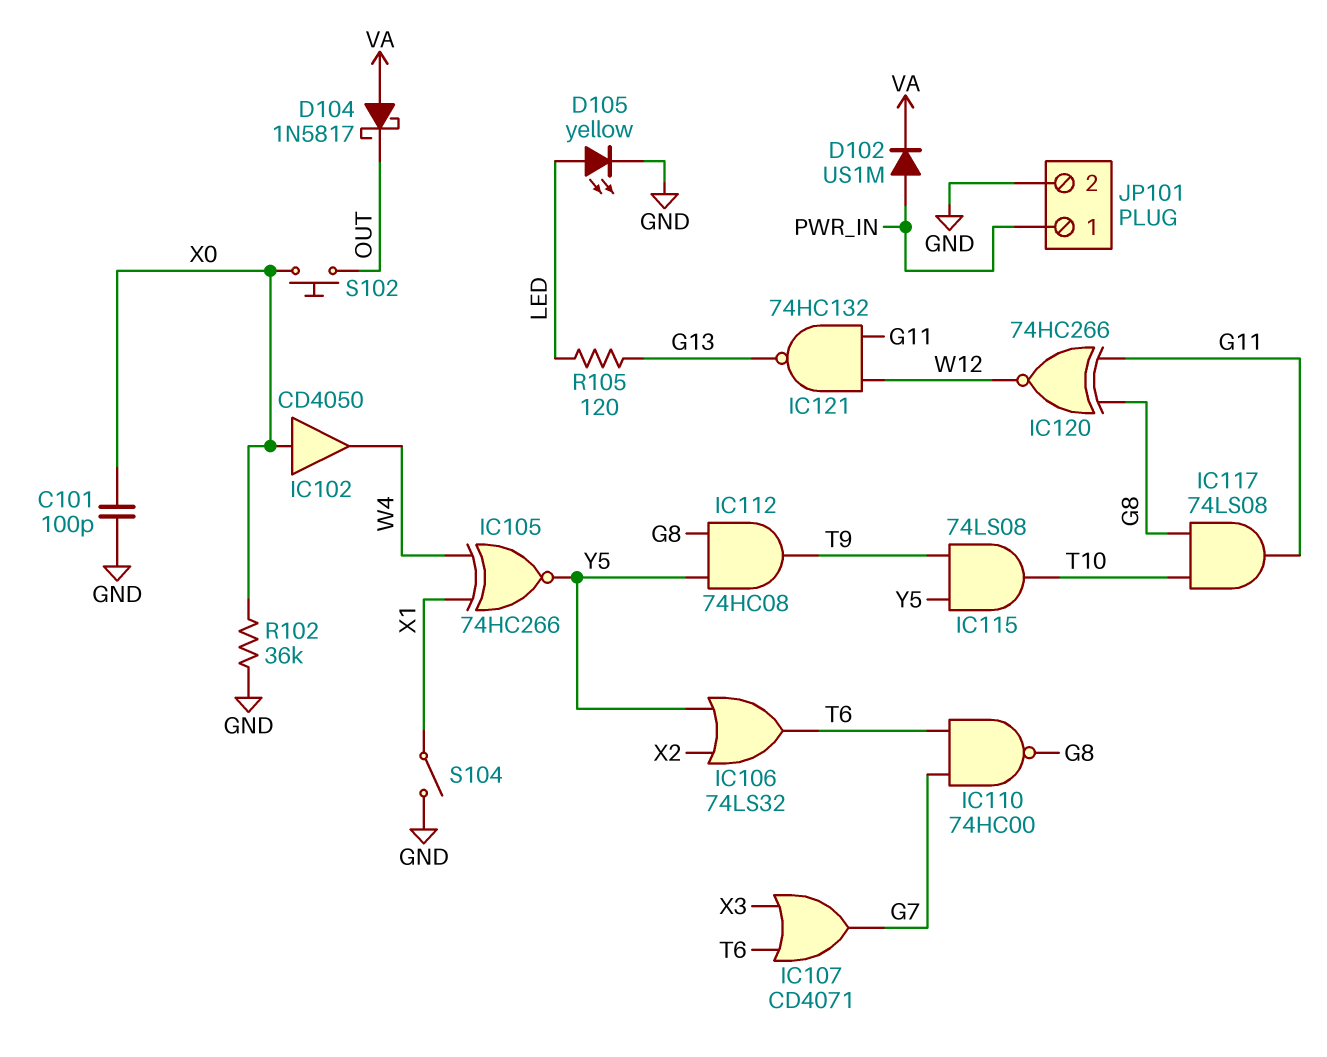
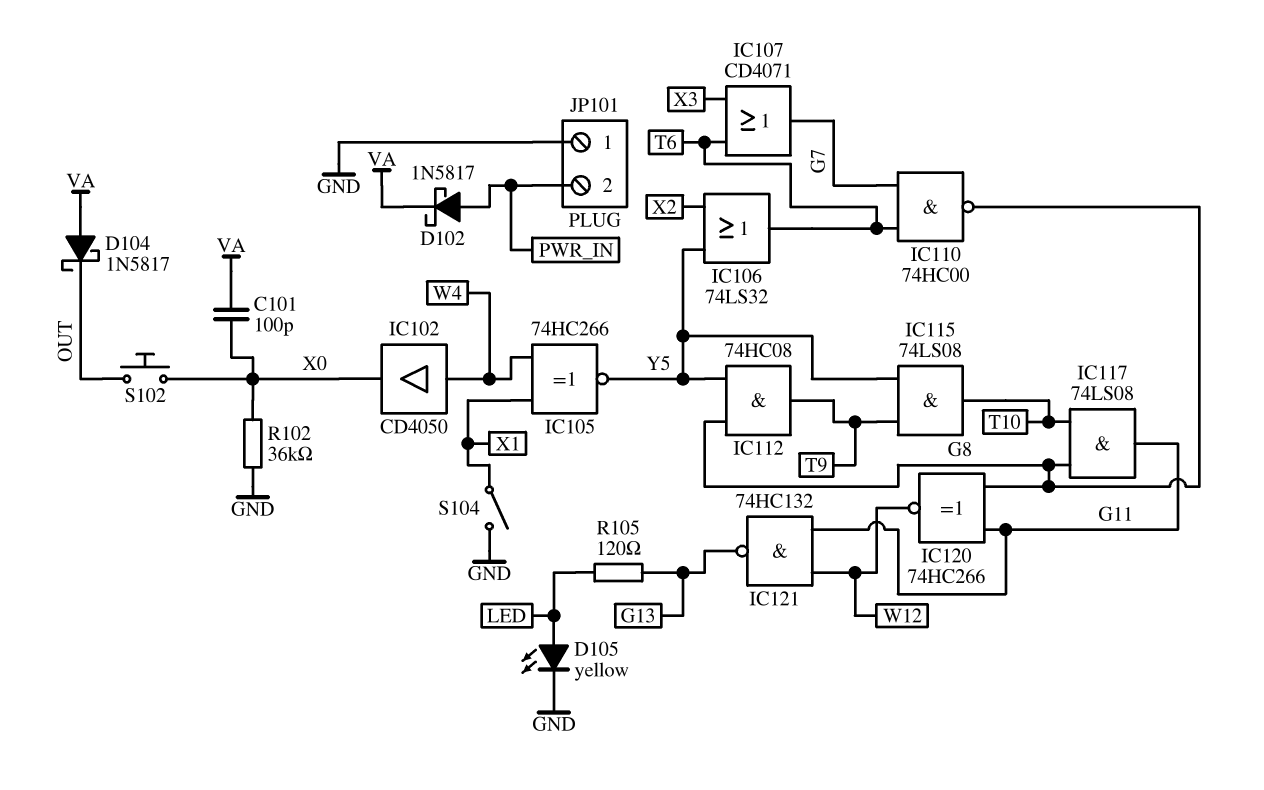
C101: 100pF (GND, X0) -> 100pF (VA, X0)
D102: diode US1M (A PWR_IN, K VA) -> schottky 1N5817 (A PWR_IN, K VA)
IC102: buffer CD4050 (in X0, out W4) -> buffer CD4050 (in W4, out X0)
JP101 pin 1: PWR_IN -> GND
JP101 pin 2: GND -> PWR_IN

